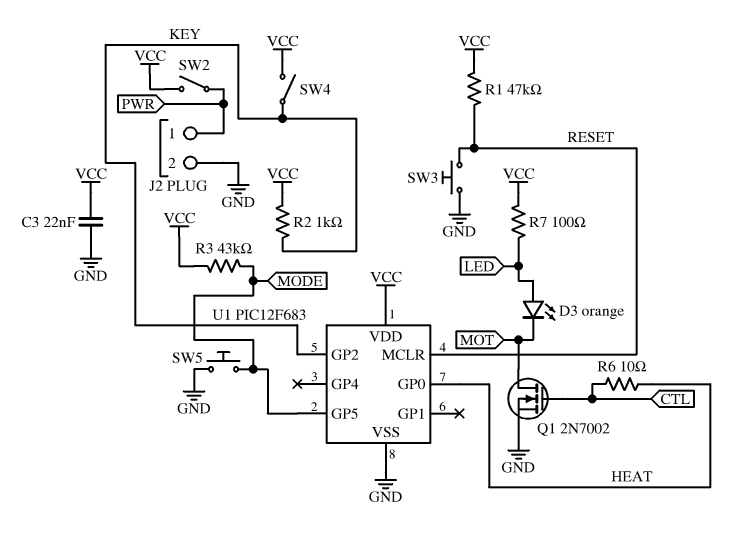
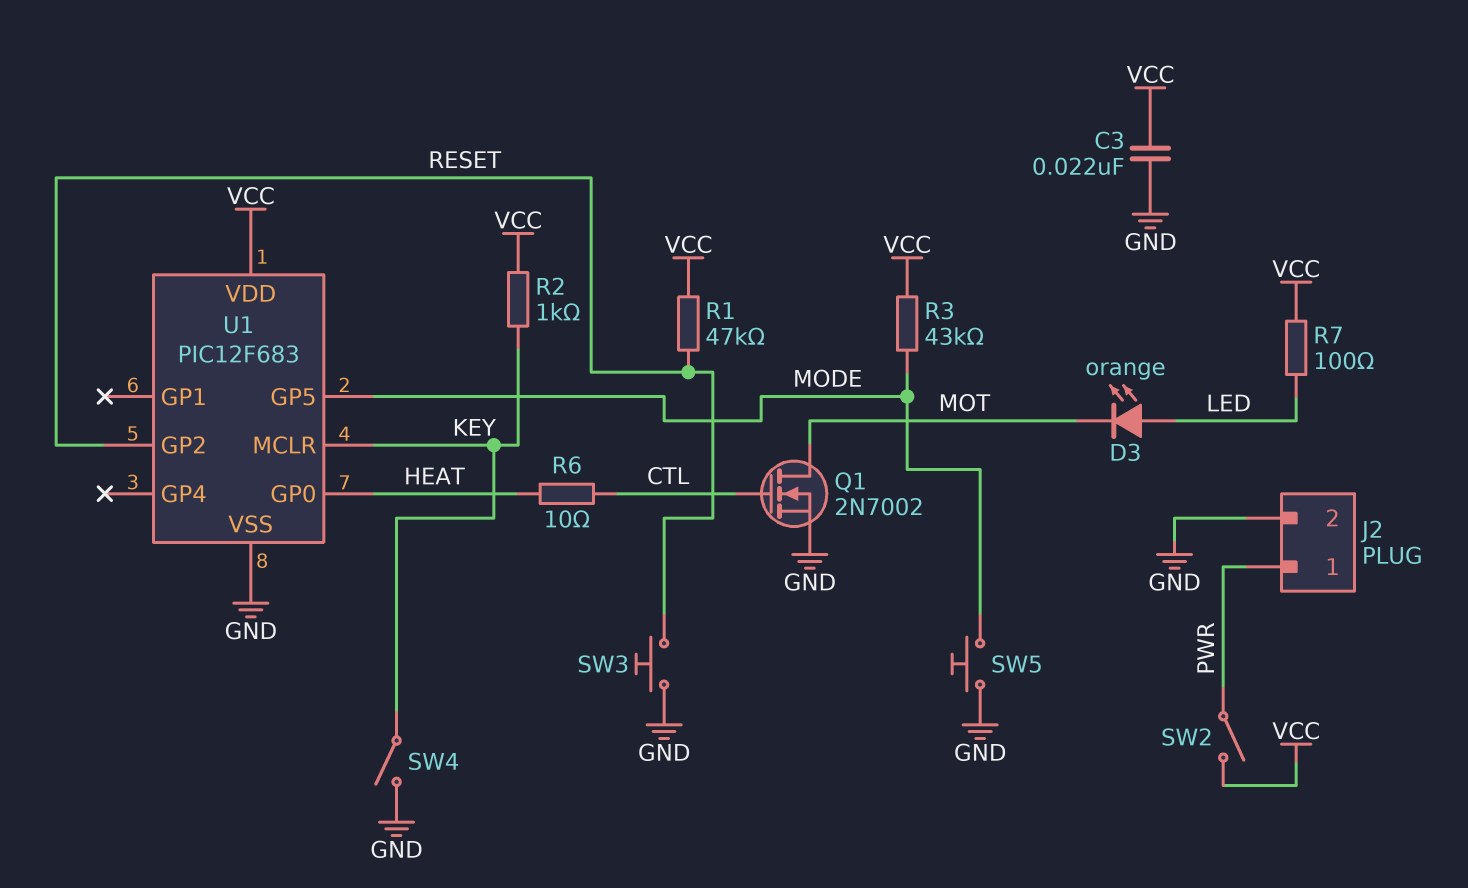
SW4: switch (KEY, VCC) -> switch (GND, KEY)
U1 pin GP2: KEY -> RESET
U1 pin MCLR: RESET -> KEY

